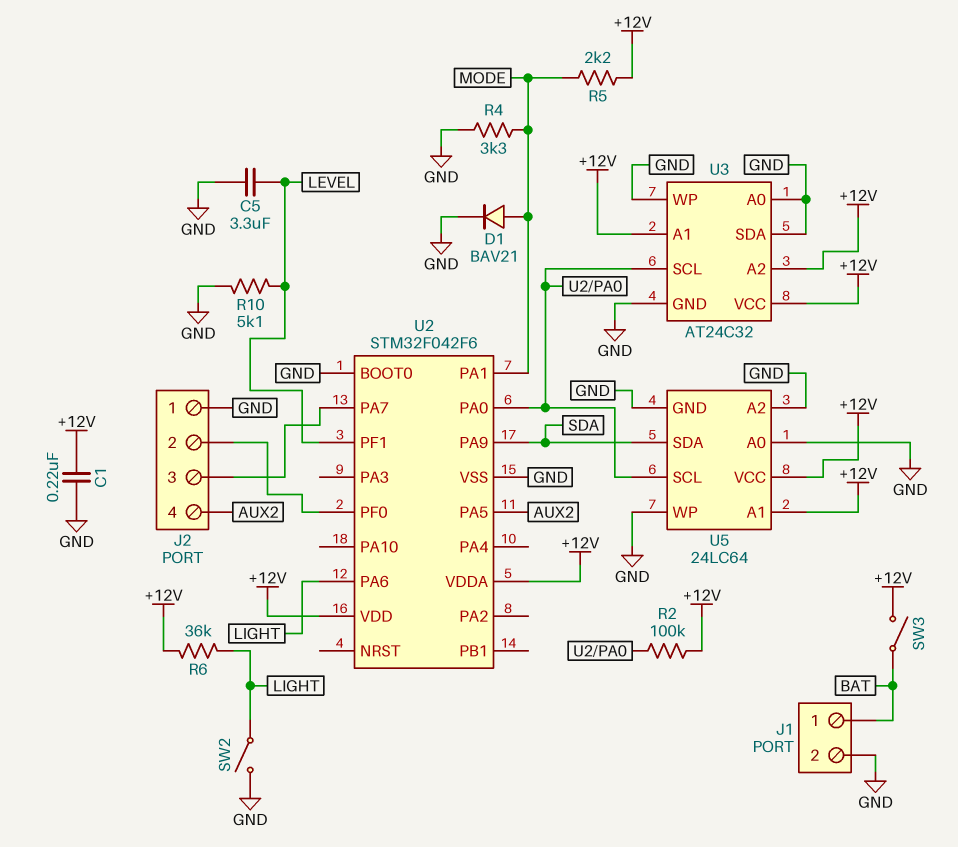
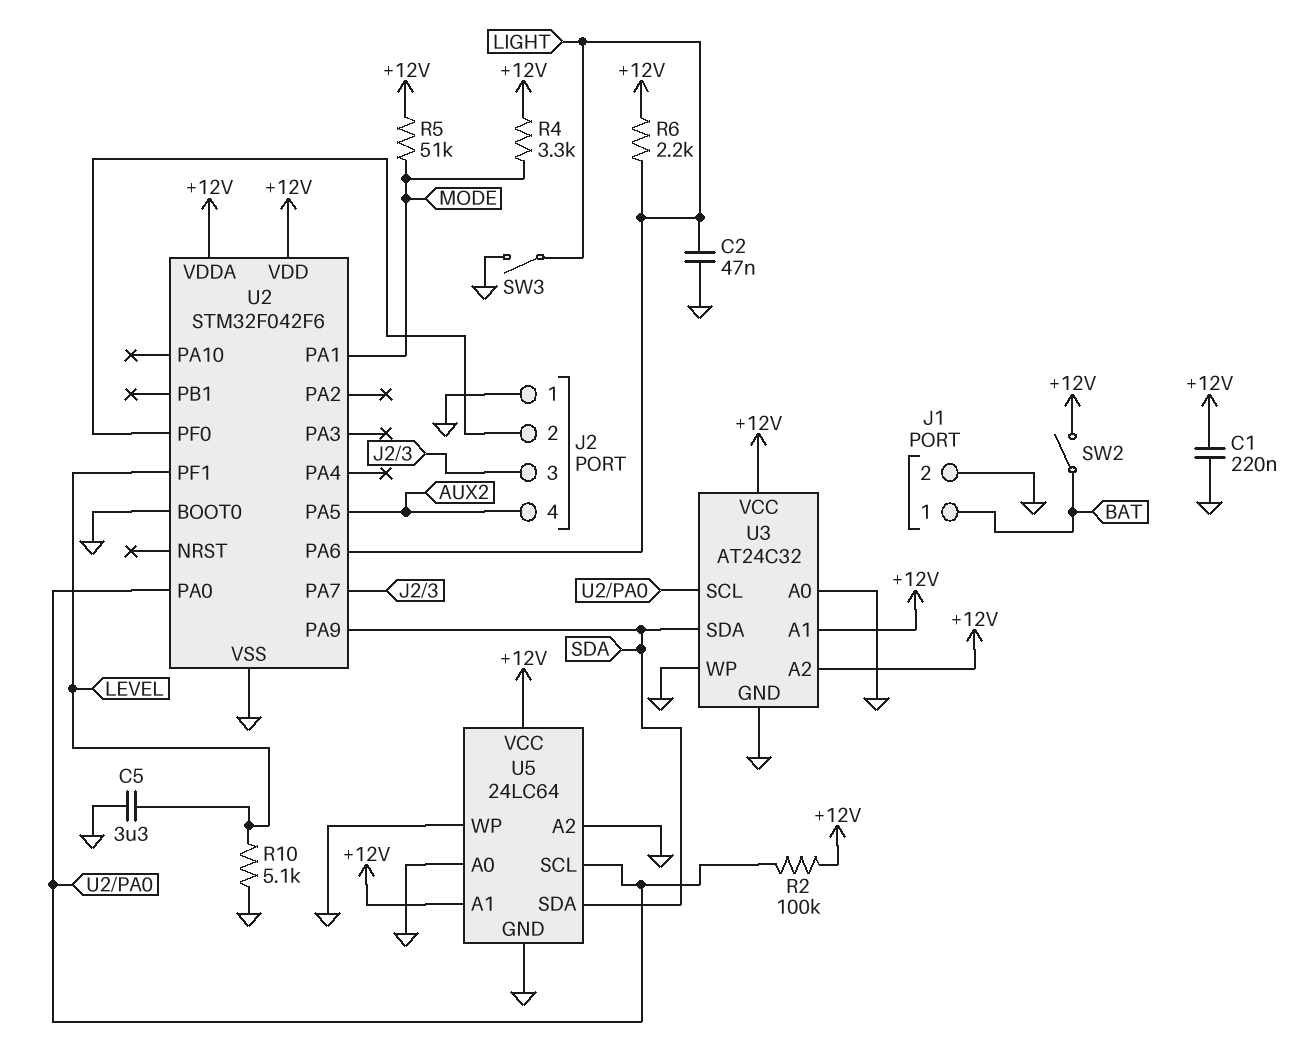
C2: none -> 47nF (GND, LIGHT)
D1: diode BAV21 (A MODE, K GND) -> none
R4: 3.3k (GND, MODE) -> 3.3k (+12V, MODE)
R5: 2.2k (+12V, MODE) -> 51k (+12V, MODE)
R6: 36k (+12V, LIGHT) -> 2.2k (+12V, LIGHT)
SW2: switch (GND, LIGHT) -> switch (+12V, BAT)
SW3: switch (+12V, BAT) -> switch (GND, LIGHT)
U3 pin SDA: GND -> SDA

